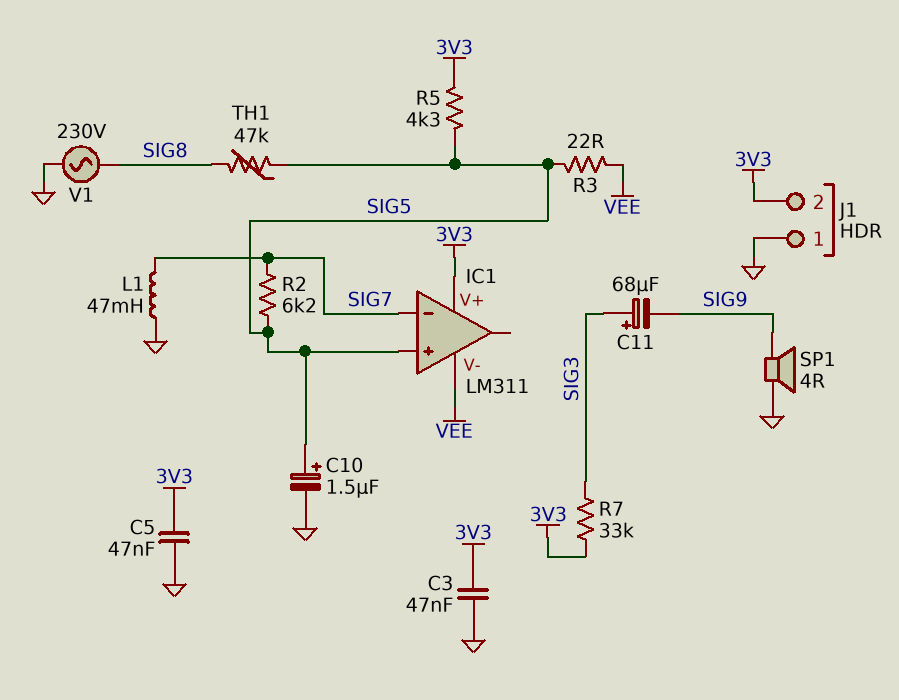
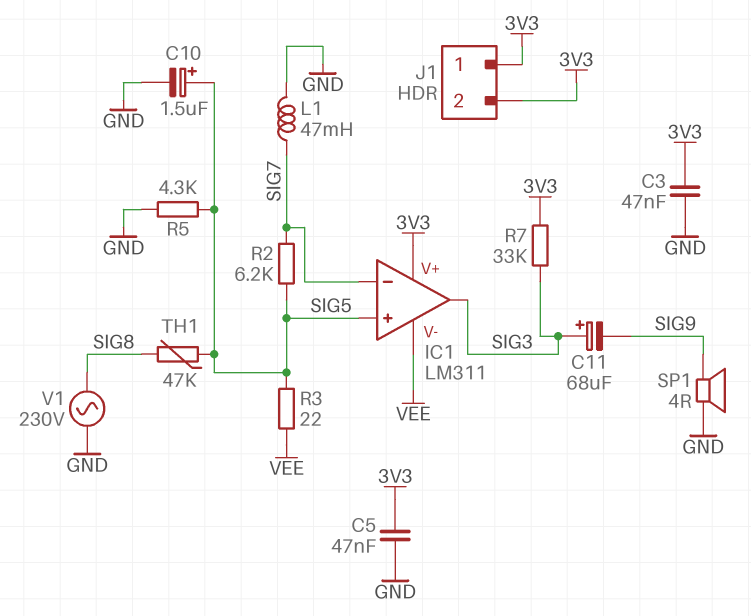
IC1 pin out: none -> SIG3
J1 pin 1: GND -> 3V3
R5: 4.3k (3V3, SIG5) -> 4.3k (GND, SIG5)

